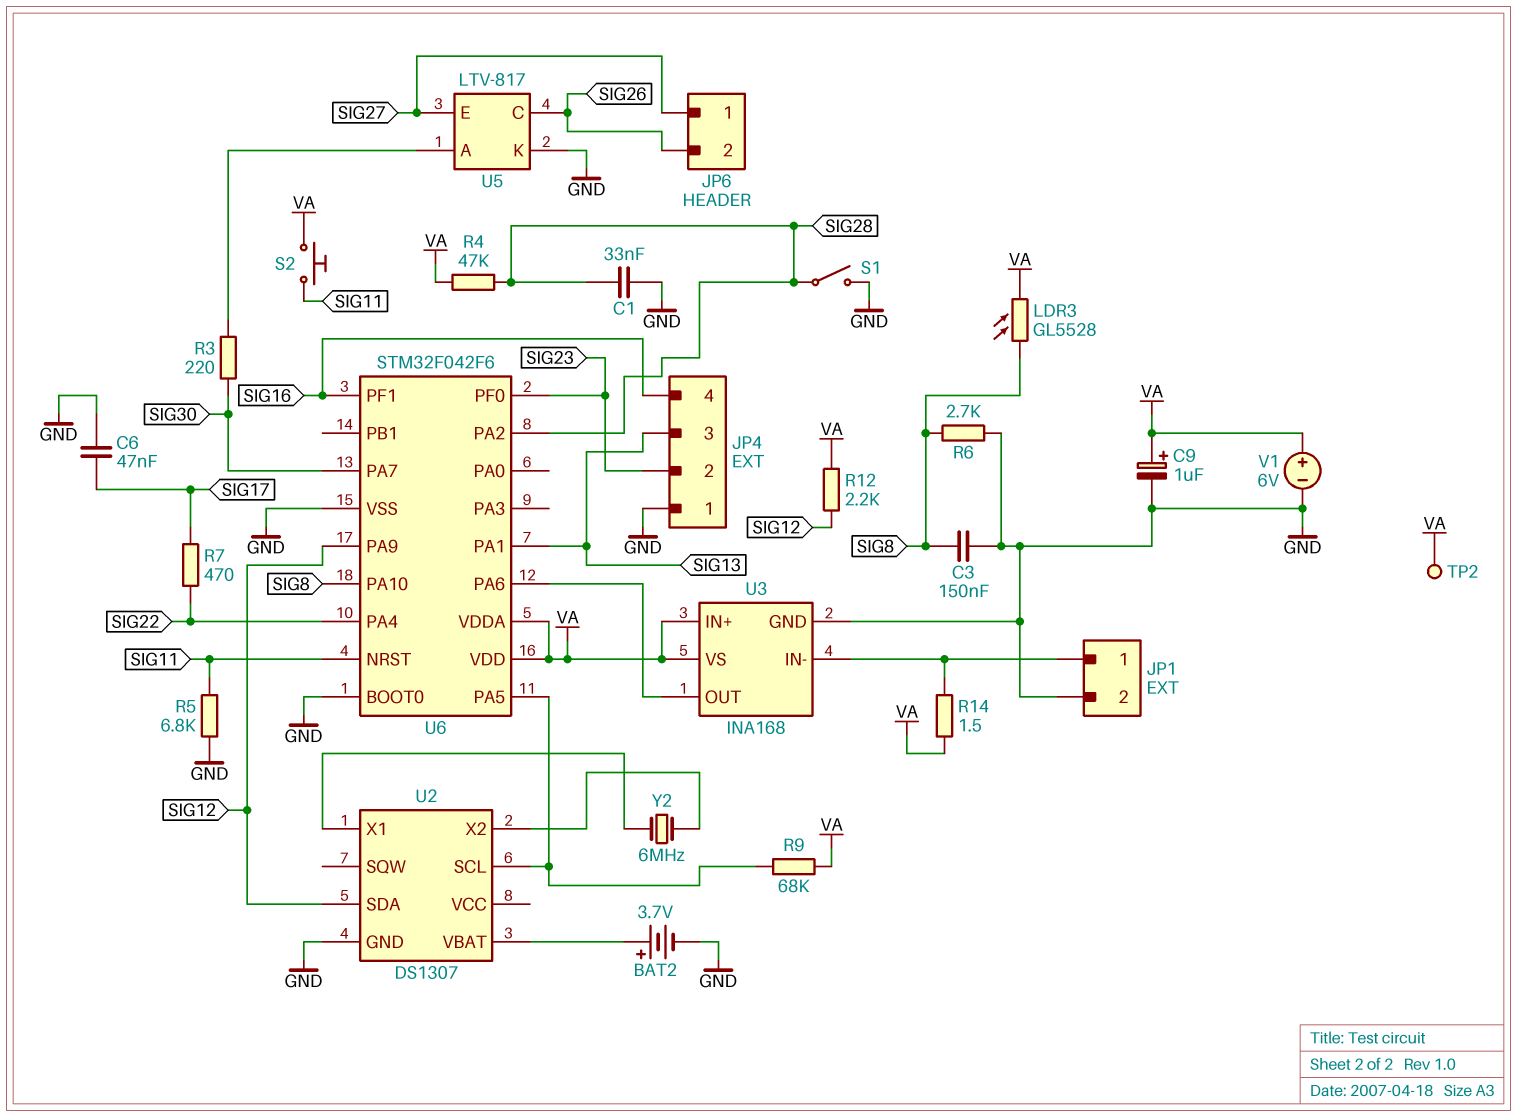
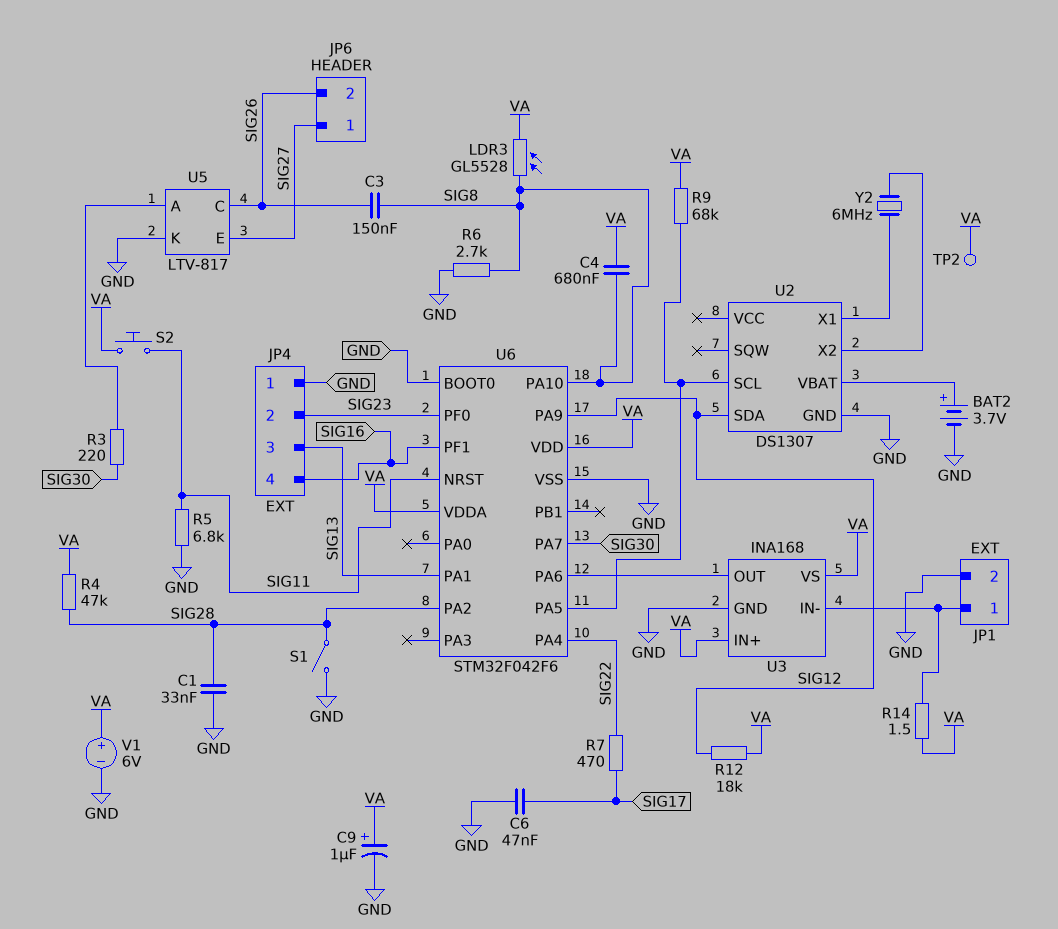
C3: 150nF (GND, SIG8) -> 150nF (SIG8, SIG26)
C4: none -> 680nF (SIG8, VA)
R12: 2.2k (SIG12, VA) -> 18k (SIG12, VA)

